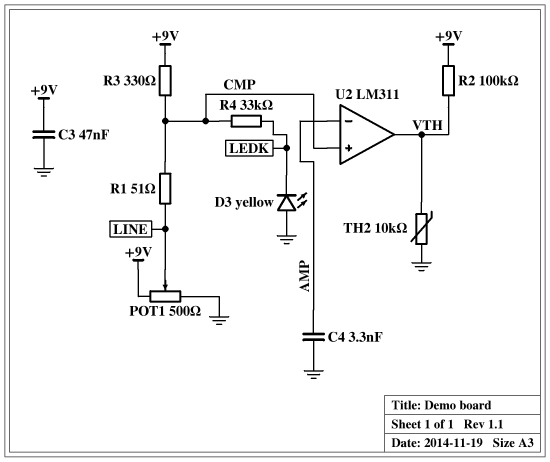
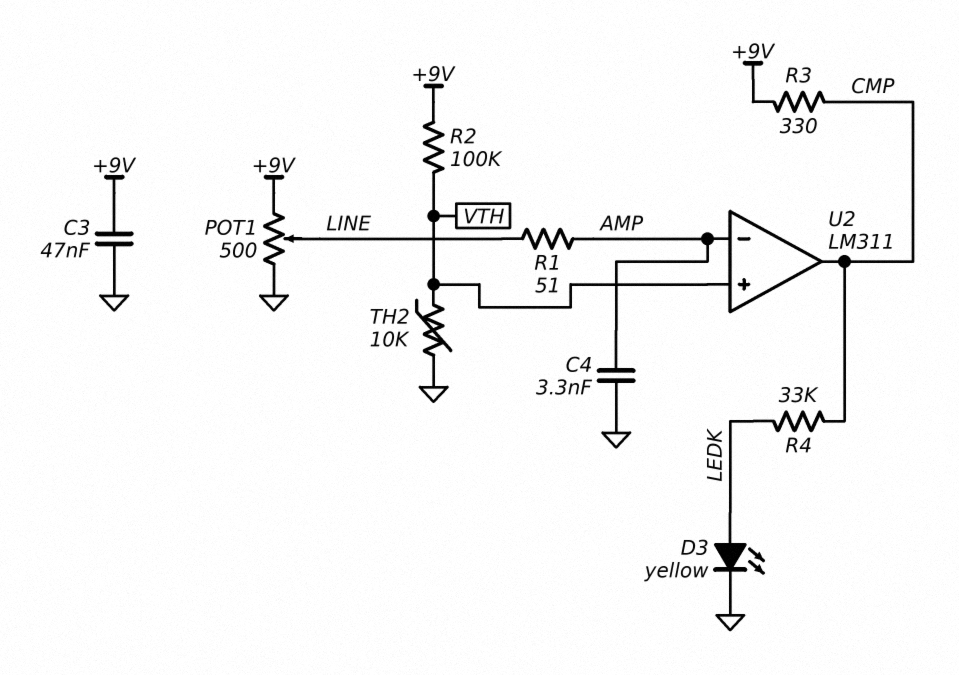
D3: LED yellow (A GND, K LEDK) -> LED yellow (A LEDK, K GND)
R1: 51 (CMP, LINE) -> 51 (AMP, LINE)
U2 pin in+: CMP -> VTH
U2 pin out: VTH -> CMP

